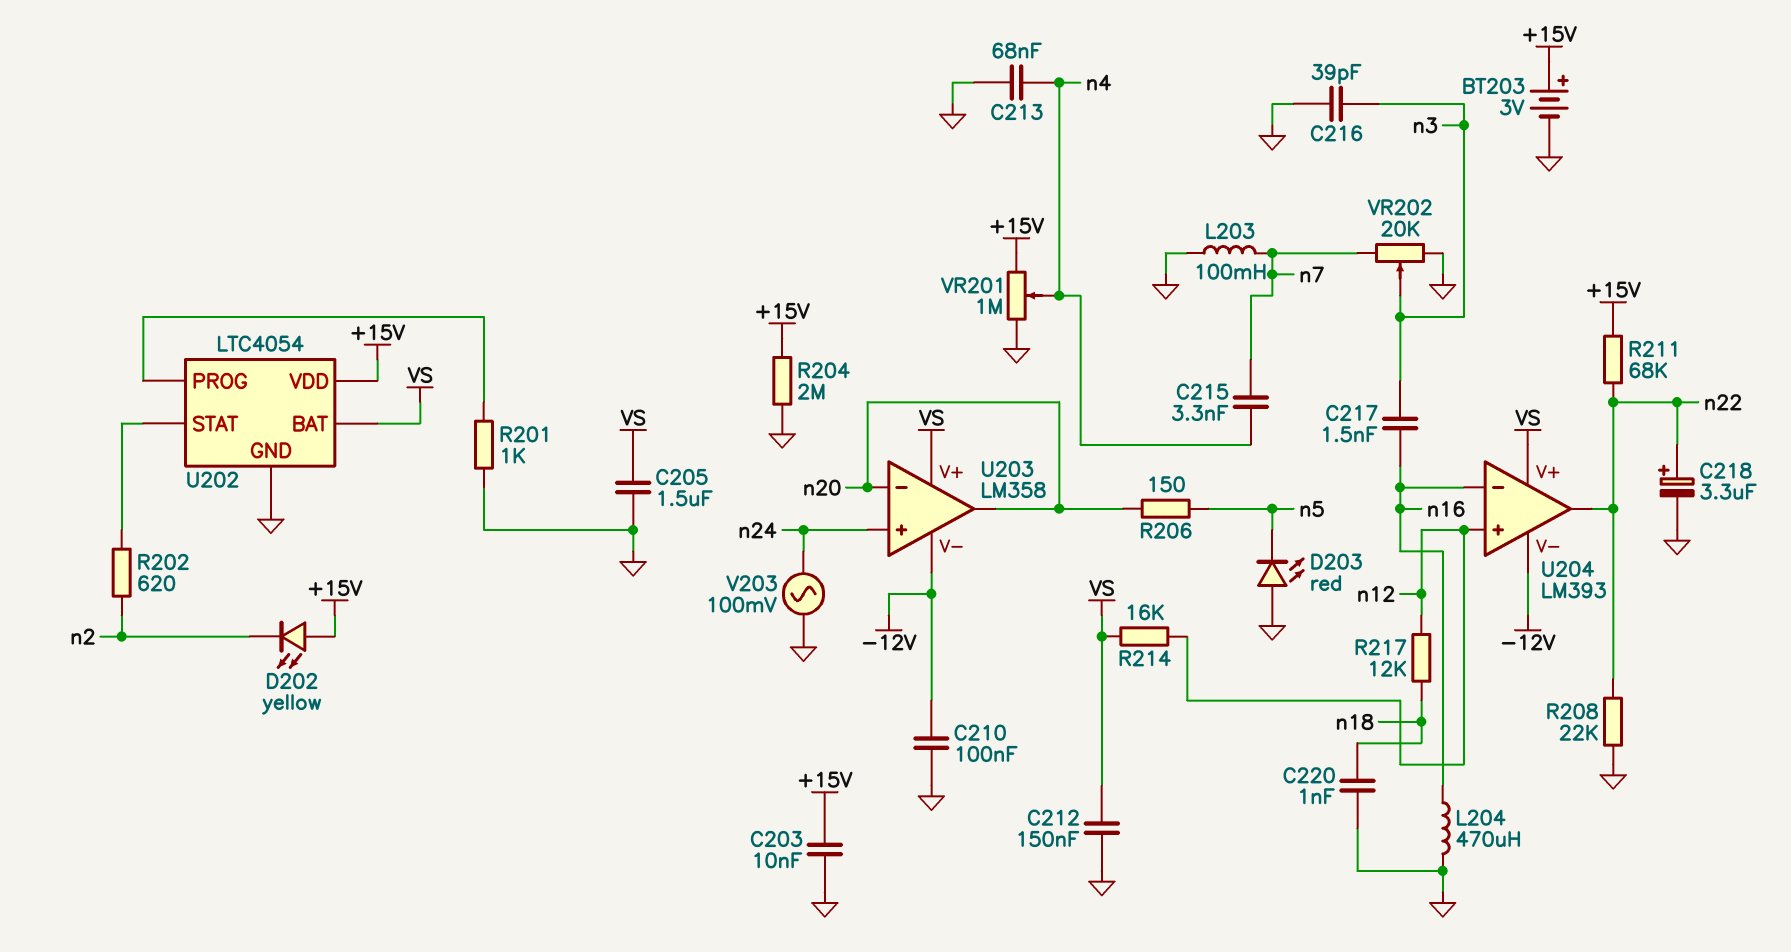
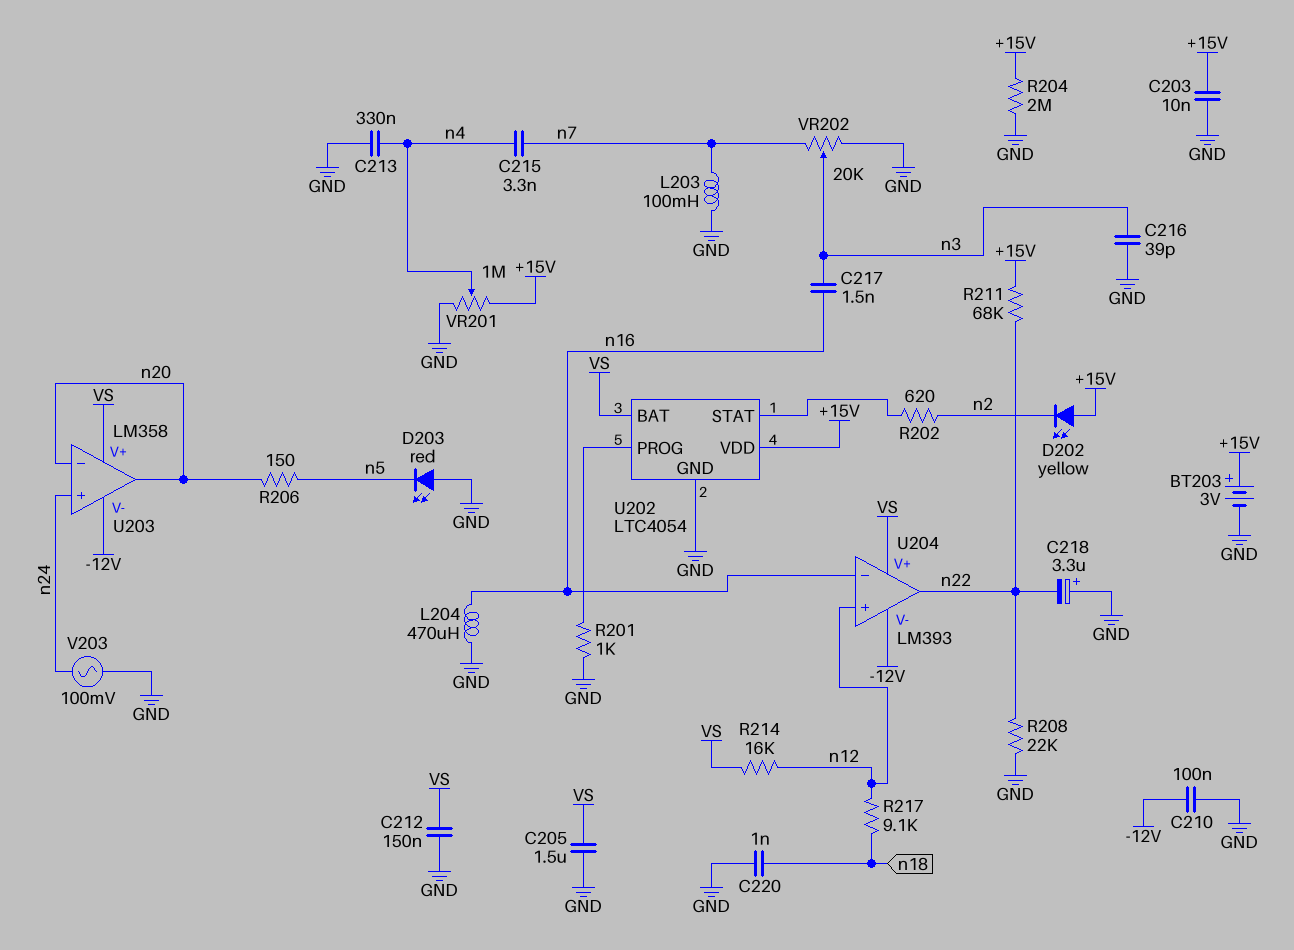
C213: 68nF (GND, n4) -> 330nF (GND, n4)
C218: 3.3uF (plus n22, minus GND) -> 3.3uF (plus GND, minus n22)
R217: 12k (n12, n18) -> 9.1k (n12, n18)

